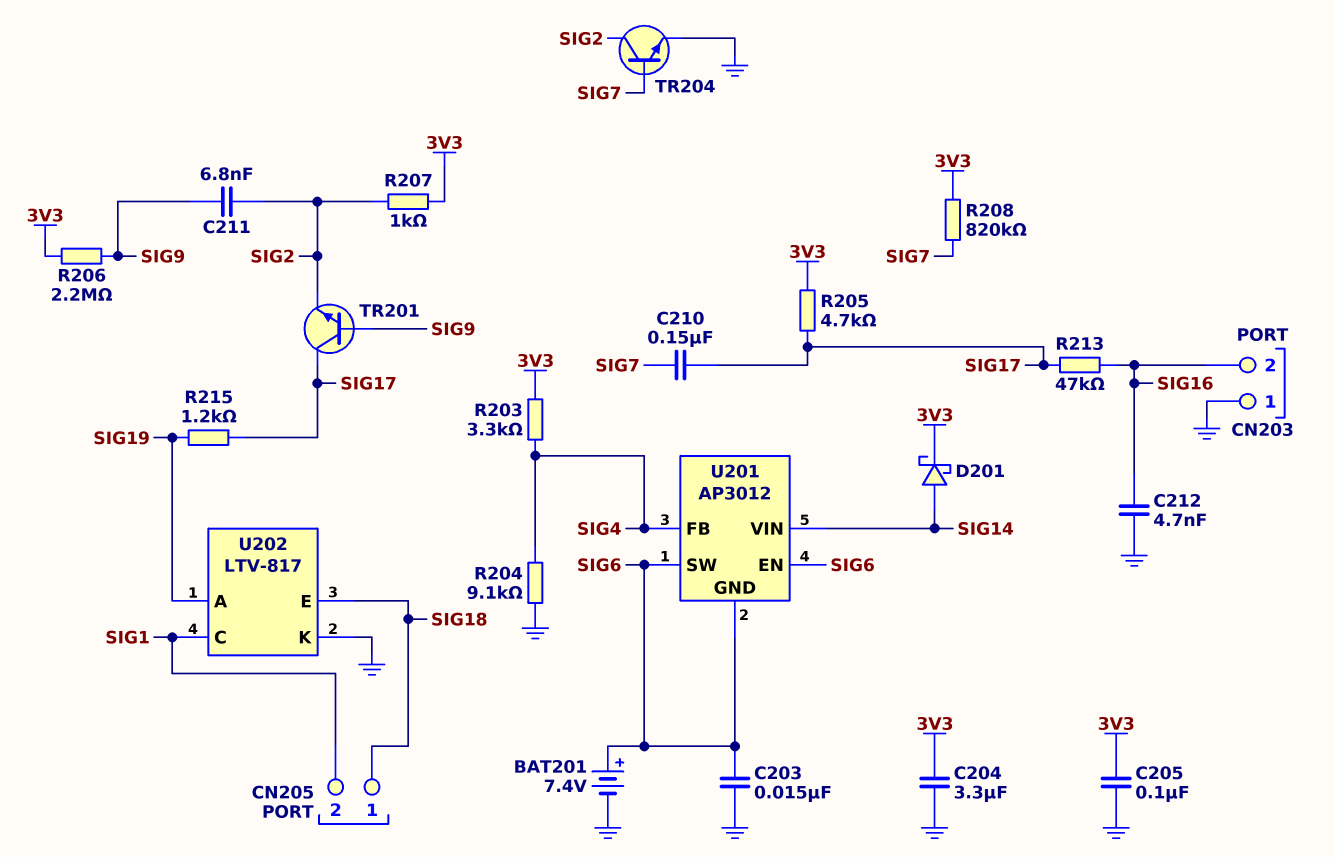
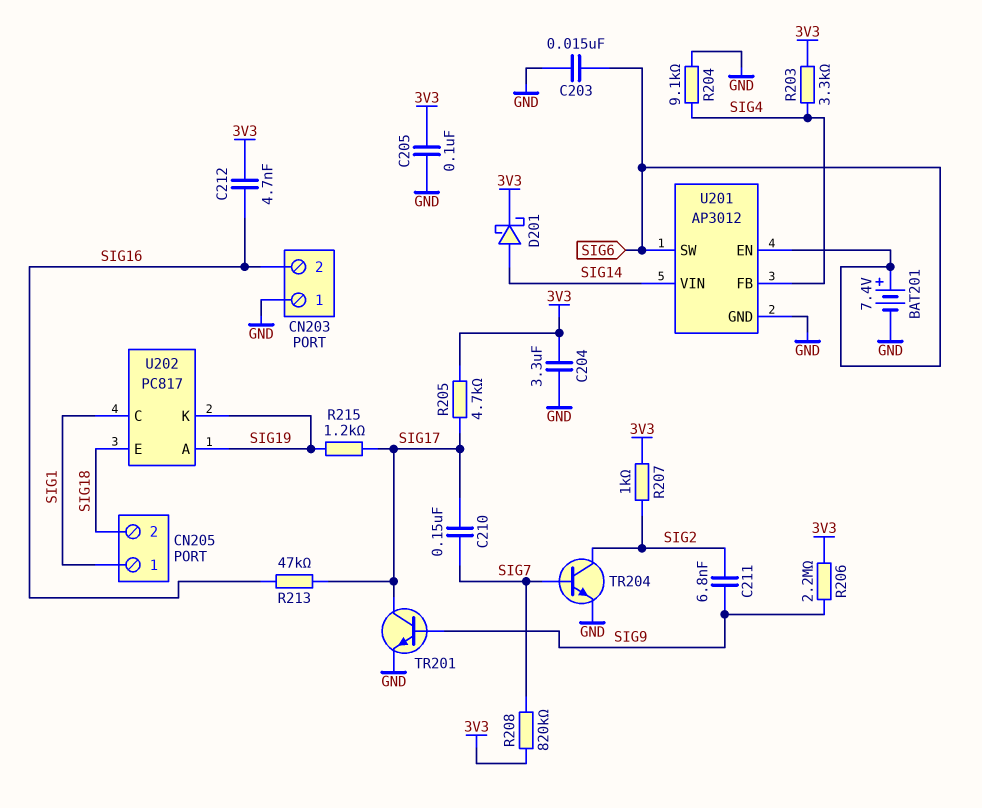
C212: 4.7nF (GND, SIG16) -> 4.7nF (3V3, SIG16)
CN205 pin 1: SIG18 -> SIG1
CN205 pin 2: SIG1 -> SIG18
TR201: NPN (B SIG9, C SIG17, E SIG2) -> NPN (B SIG9, C SIG17, E GND)
U201 pin GND: SIG6 -> GND
U202: LTV-817 -> PC817
U202 pin K: GND -> SIG19

